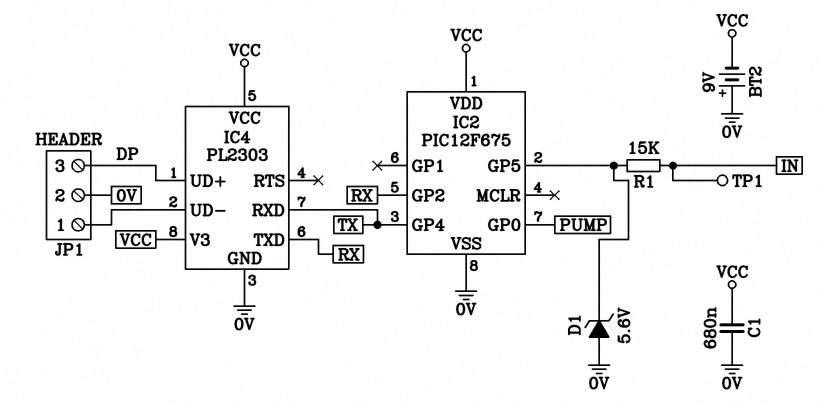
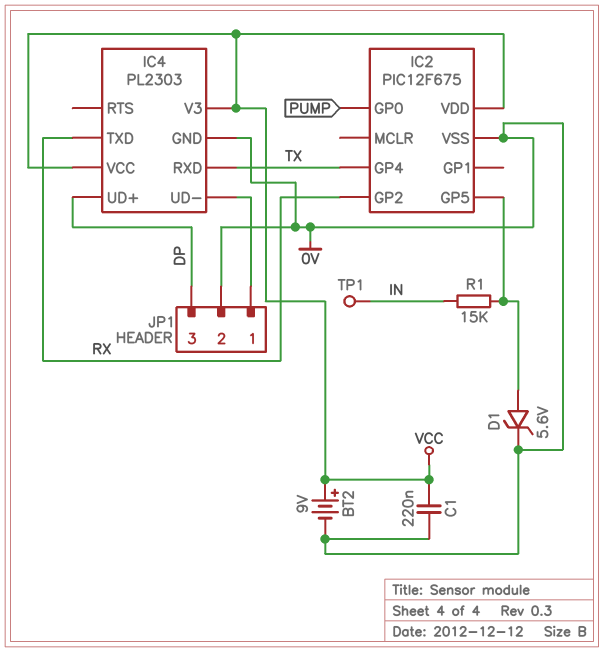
BT2: 9V (plus 0V, minus VCC) -> 9V (plus VCC, minus 0V)
C1: 680nF (0V, VCC) -> 220nF (0V, VCC)
D1: zener 5.6V (A 0V, K IC2/GP5) -> zener 5.6V (A IC2/GP5, K 0V)

